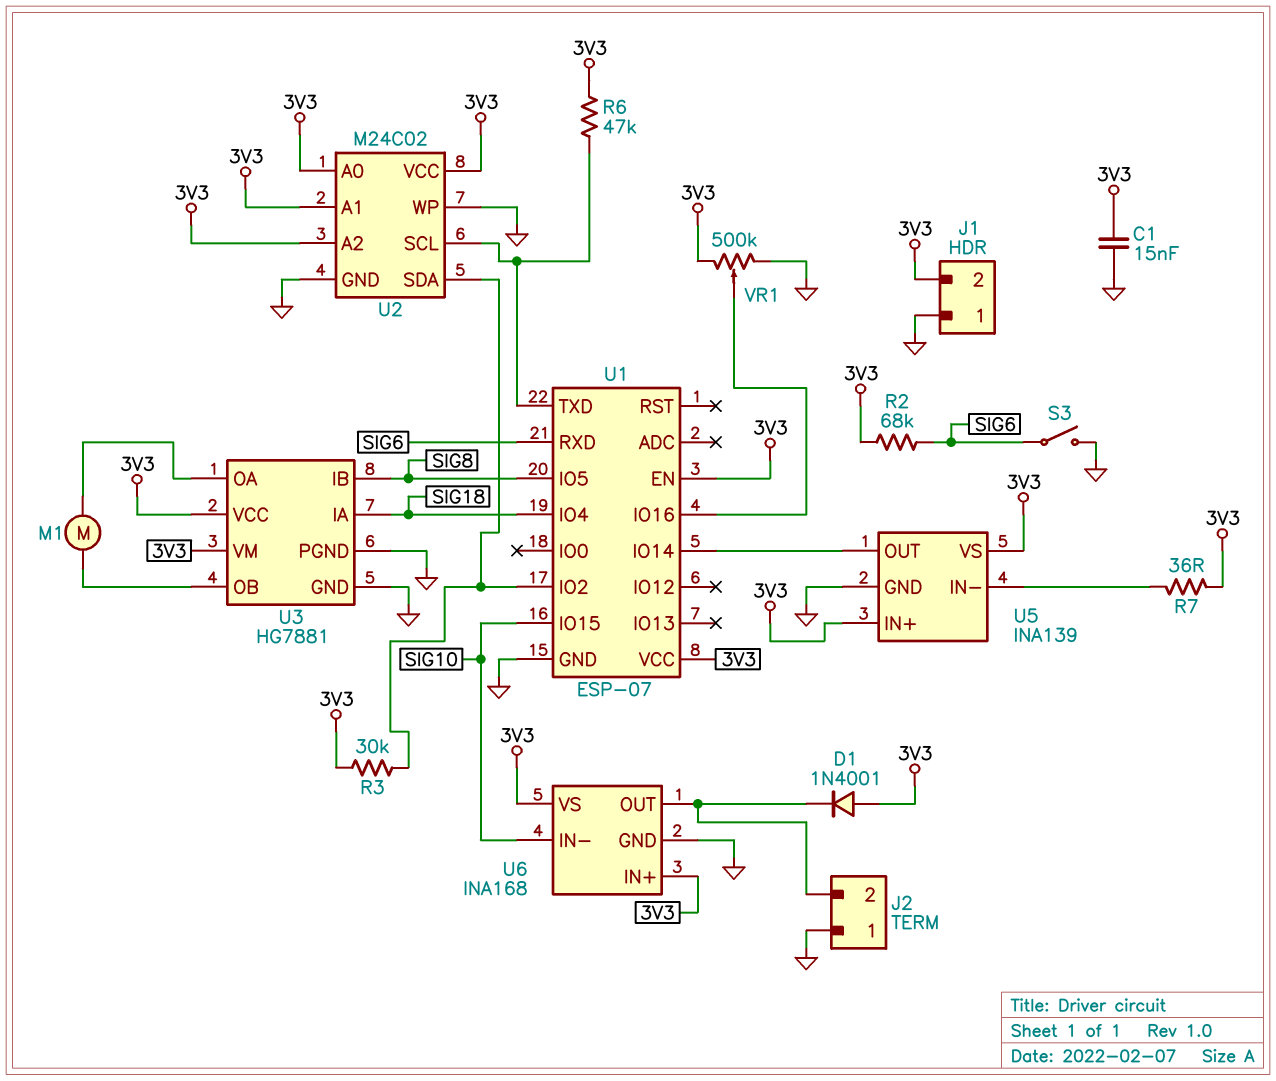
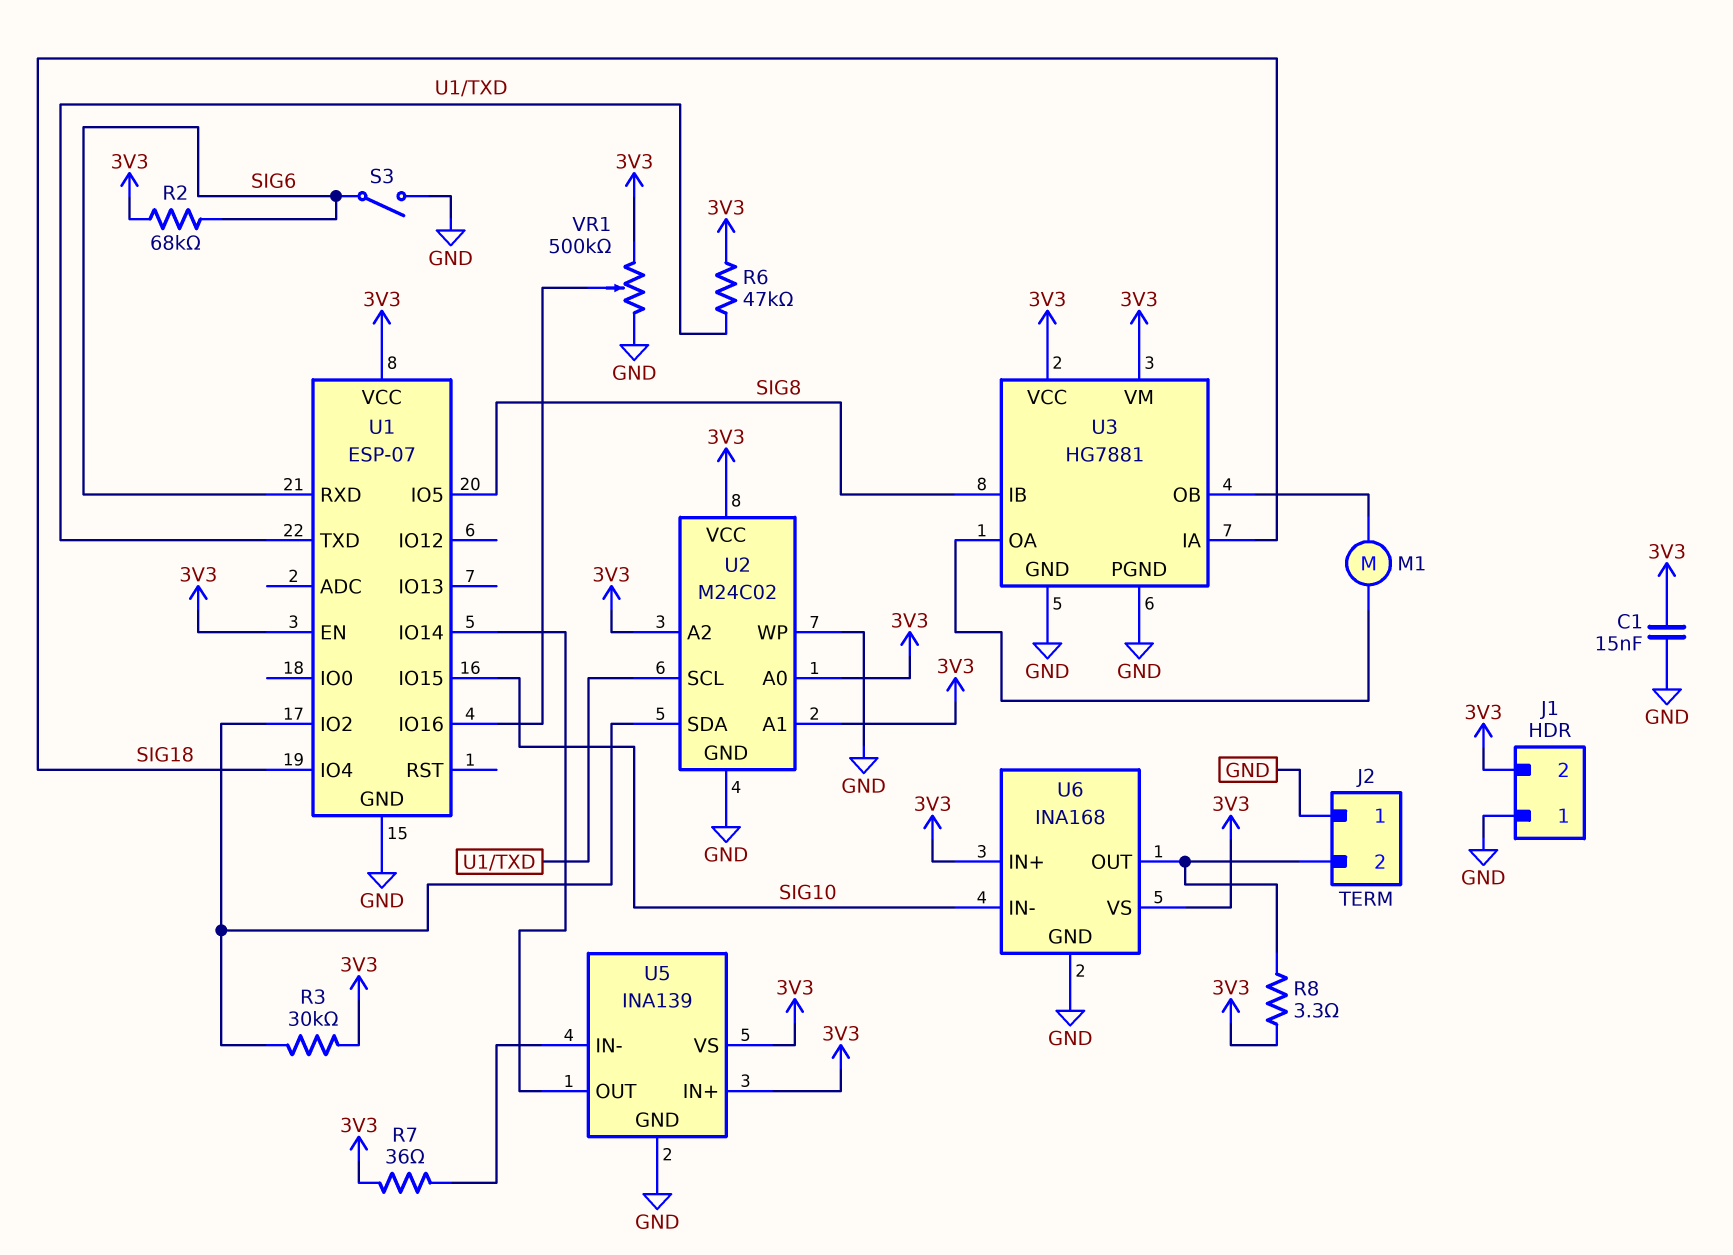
D1: diode 1N4001 (A 3V3, K J2/2) -> none
R8: none -> 3.3 (3V3, J2/2)

